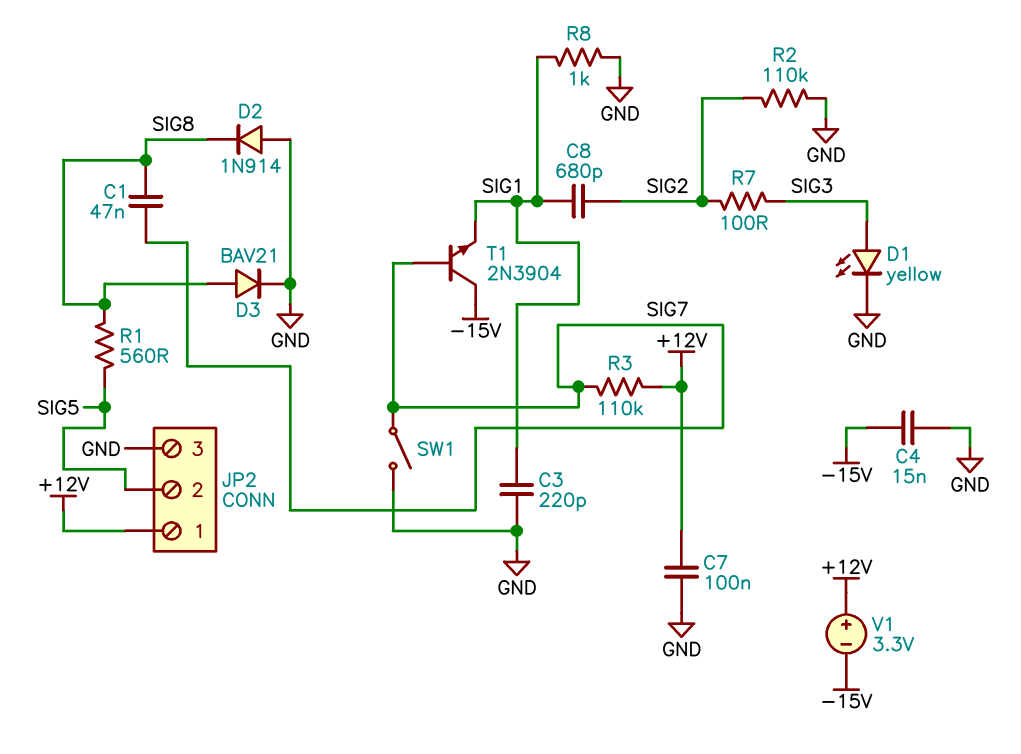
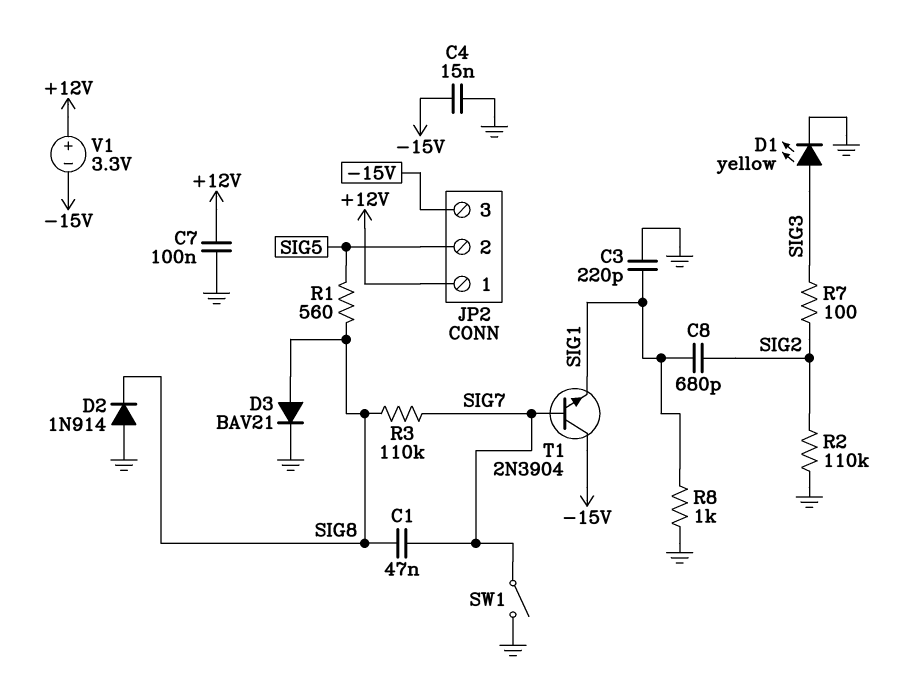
JP2 pin 3: GND -> -15V
R3: 110k (+12V, SIG7) -> 110k (SIG7, SIG8)

